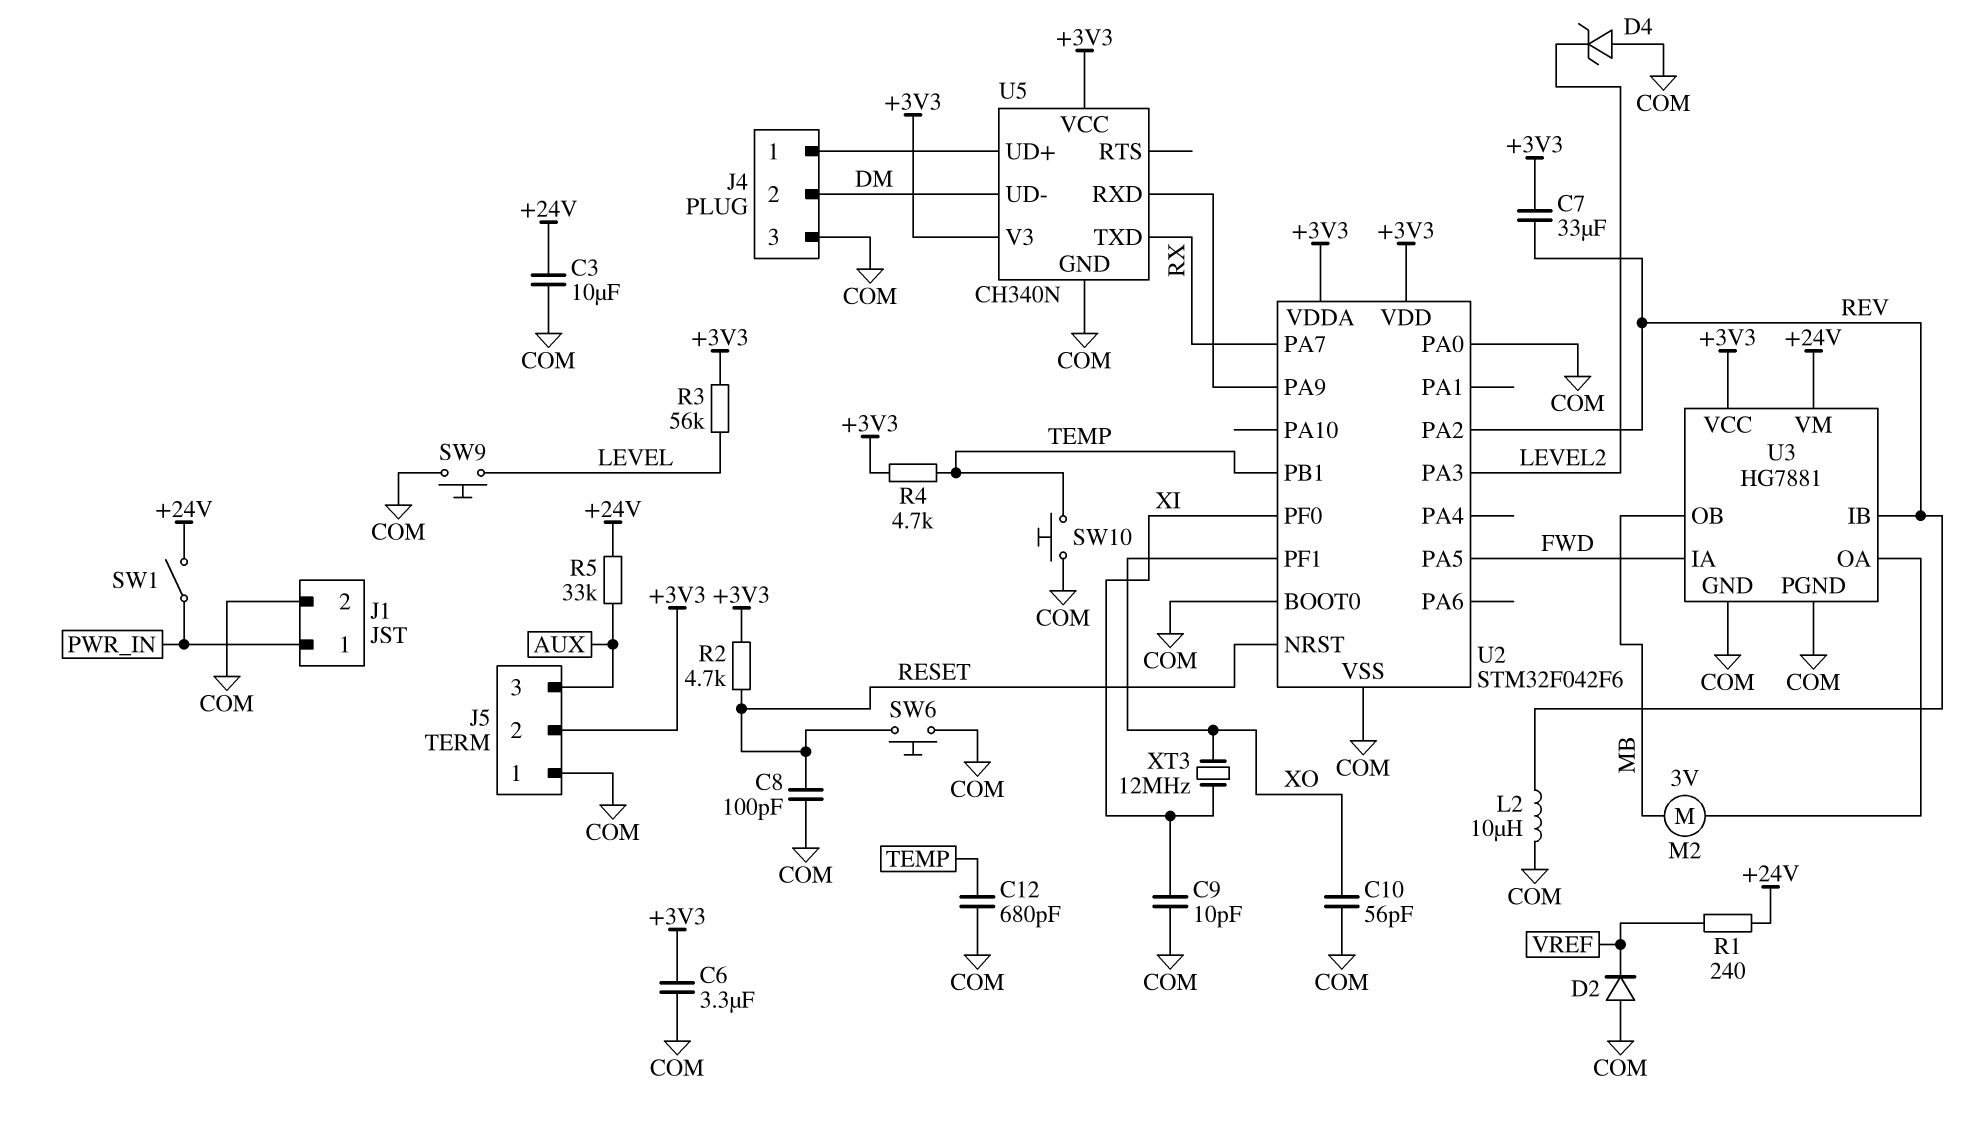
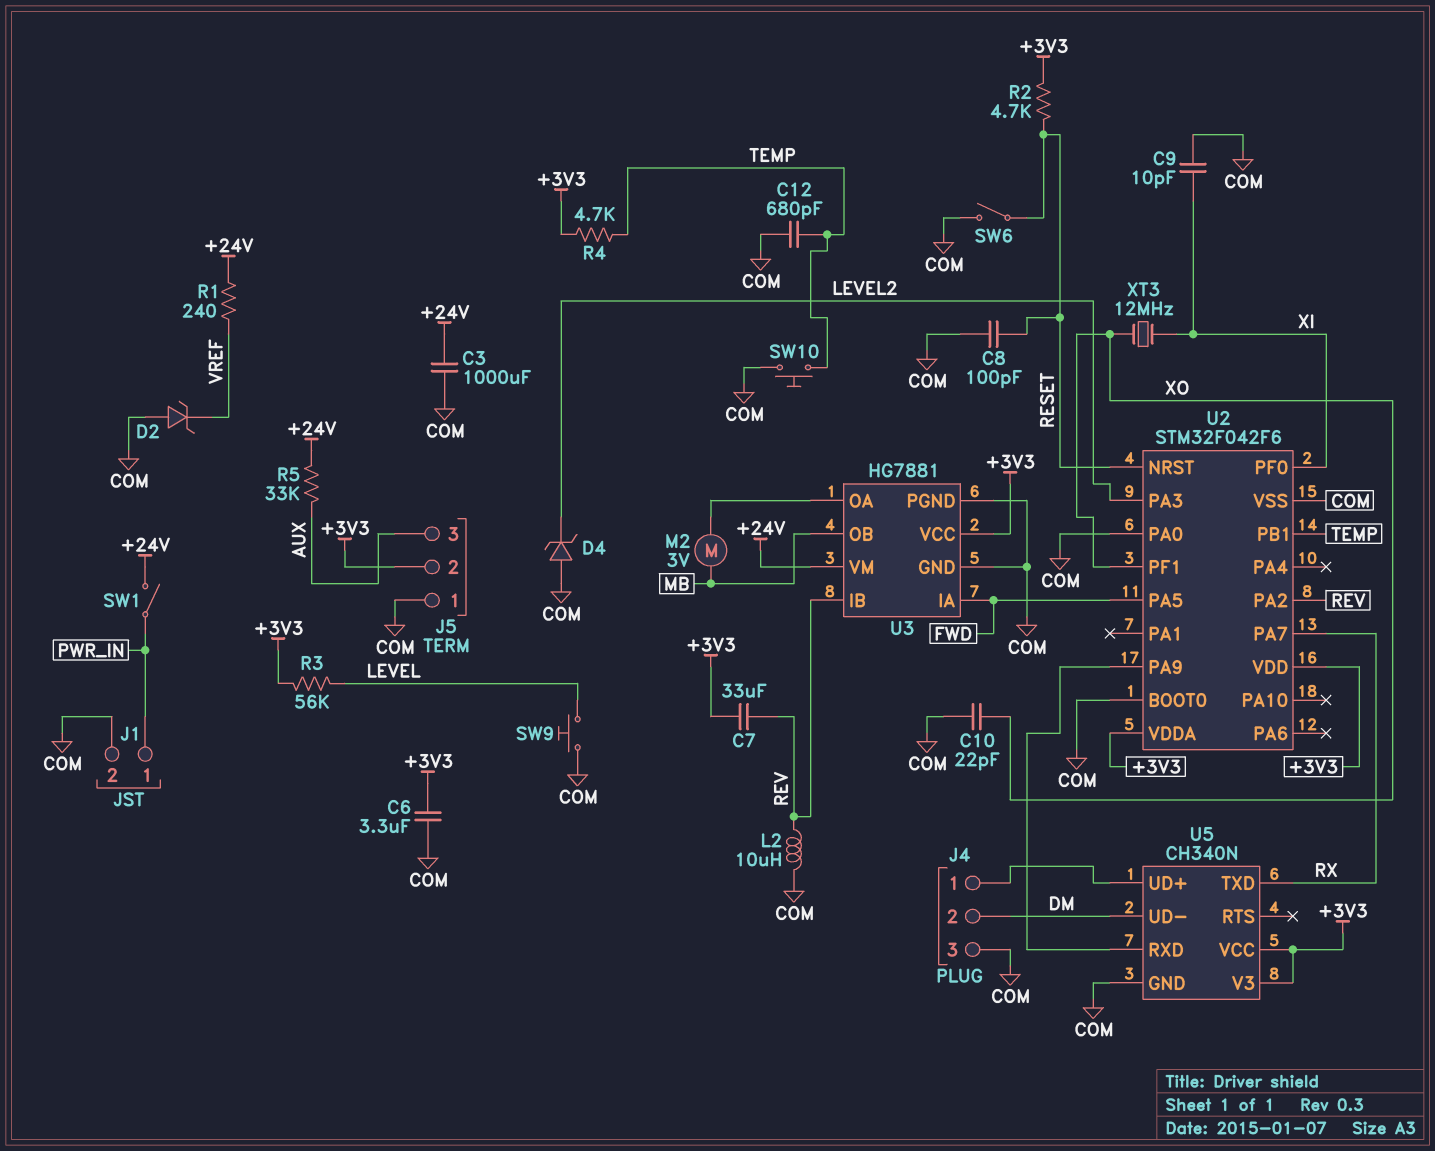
C3: 10uF (+24V, COM) -> 1000uF (+24V, COM)
C10: 56pF (COM, XO) -> 22pF (COM, XO)
D2: diode (A COM, K VREF) -> zener (A COM, K VREF)
SW6: button (COM, RESET) -> switch (COM, RESET)

